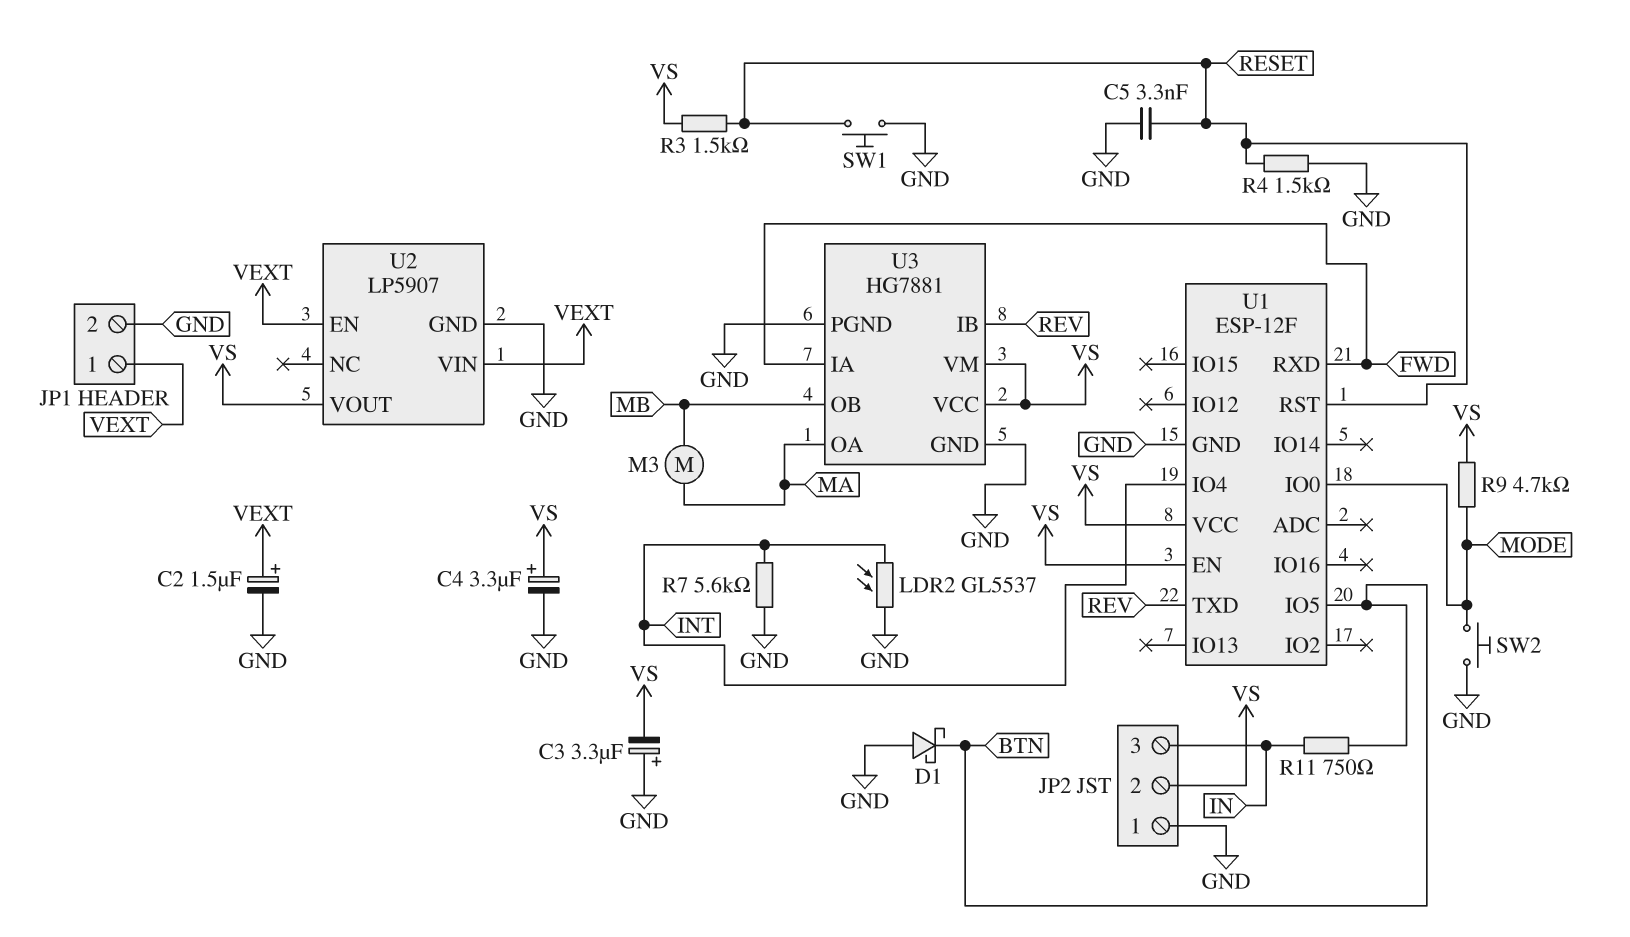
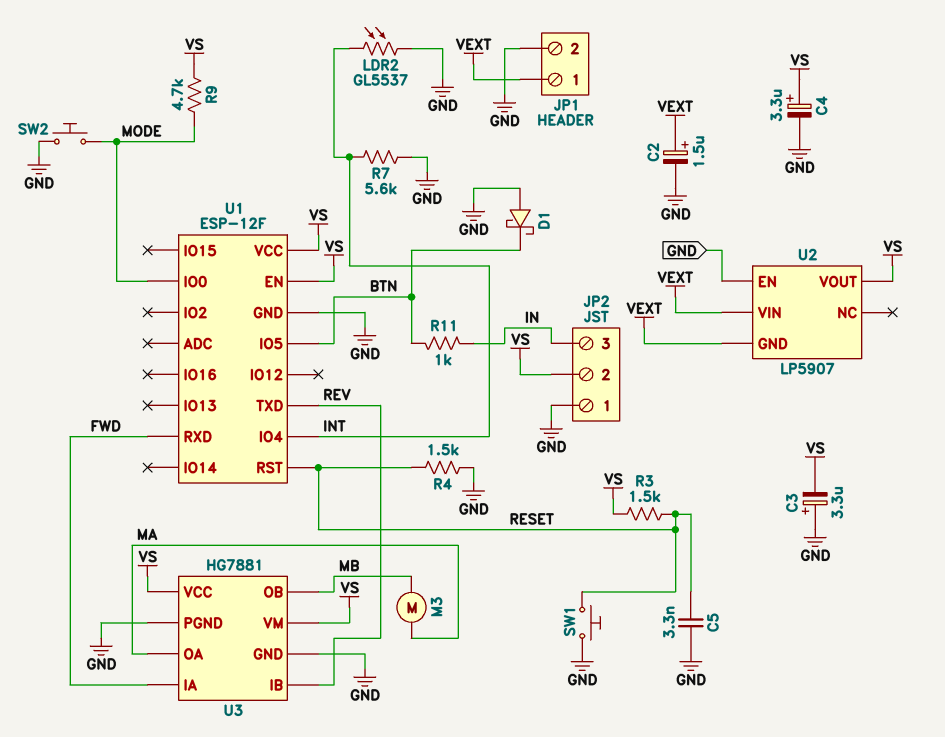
R11: 750 (BTN, IN) -> 1k (BTN, IN)
U2 pin EN: VEXT -> GND
U2 pin GND: GND -> VEXT

